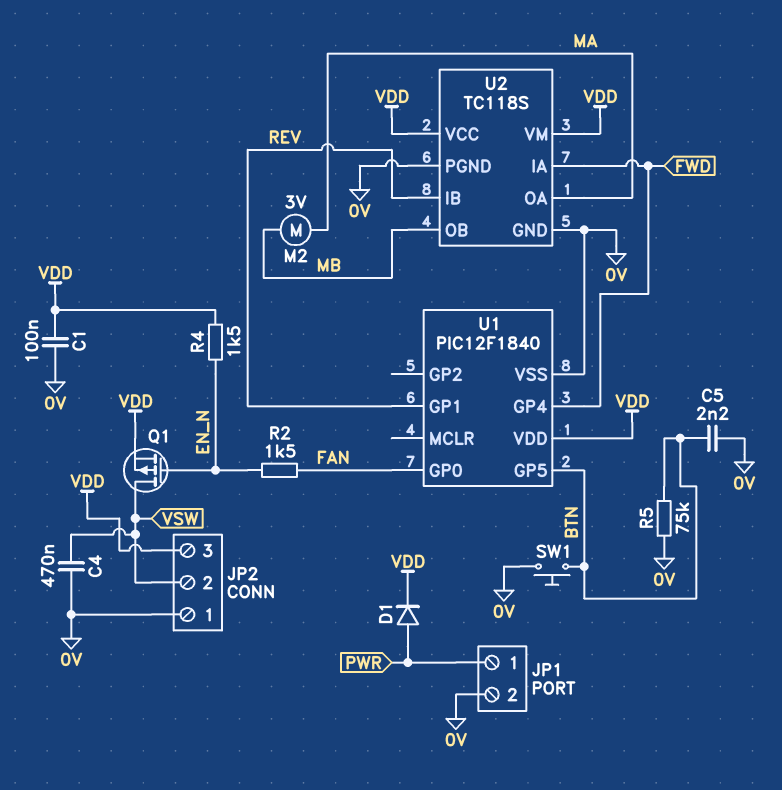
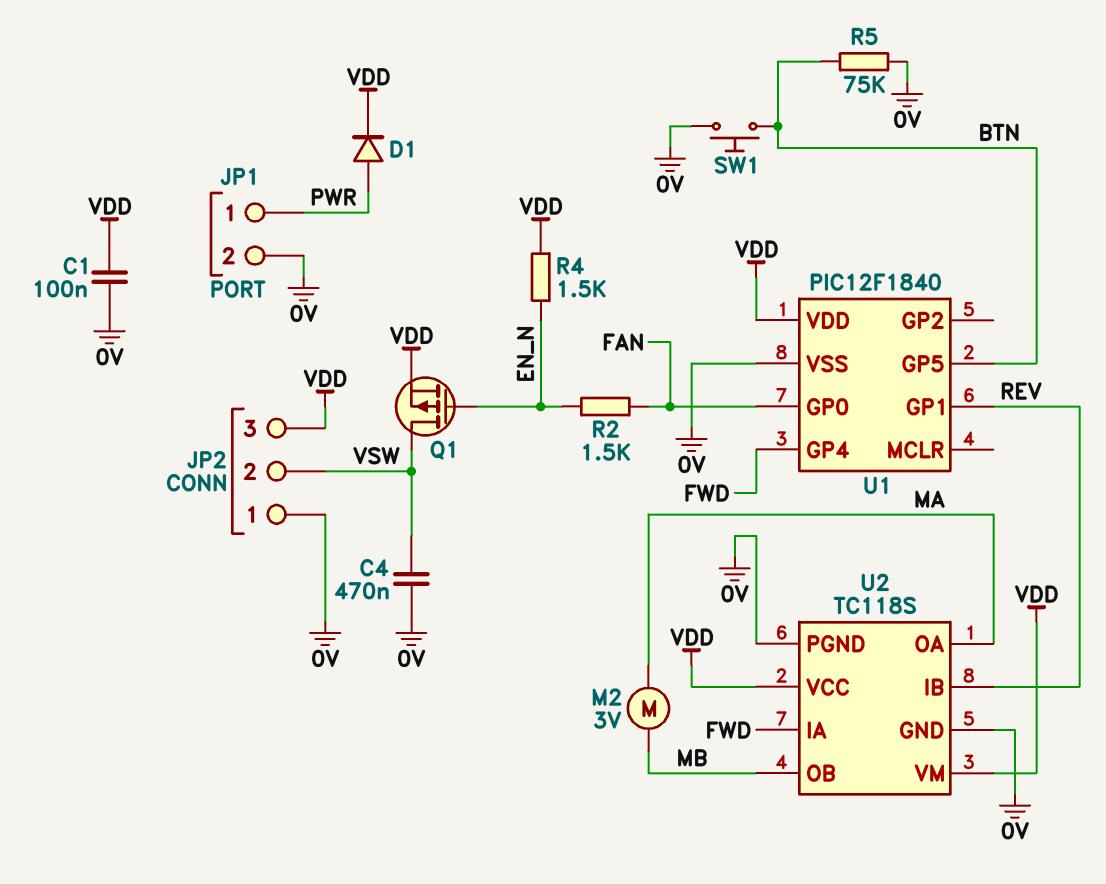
C5: 2.2nF (0V, BTN) -> none

